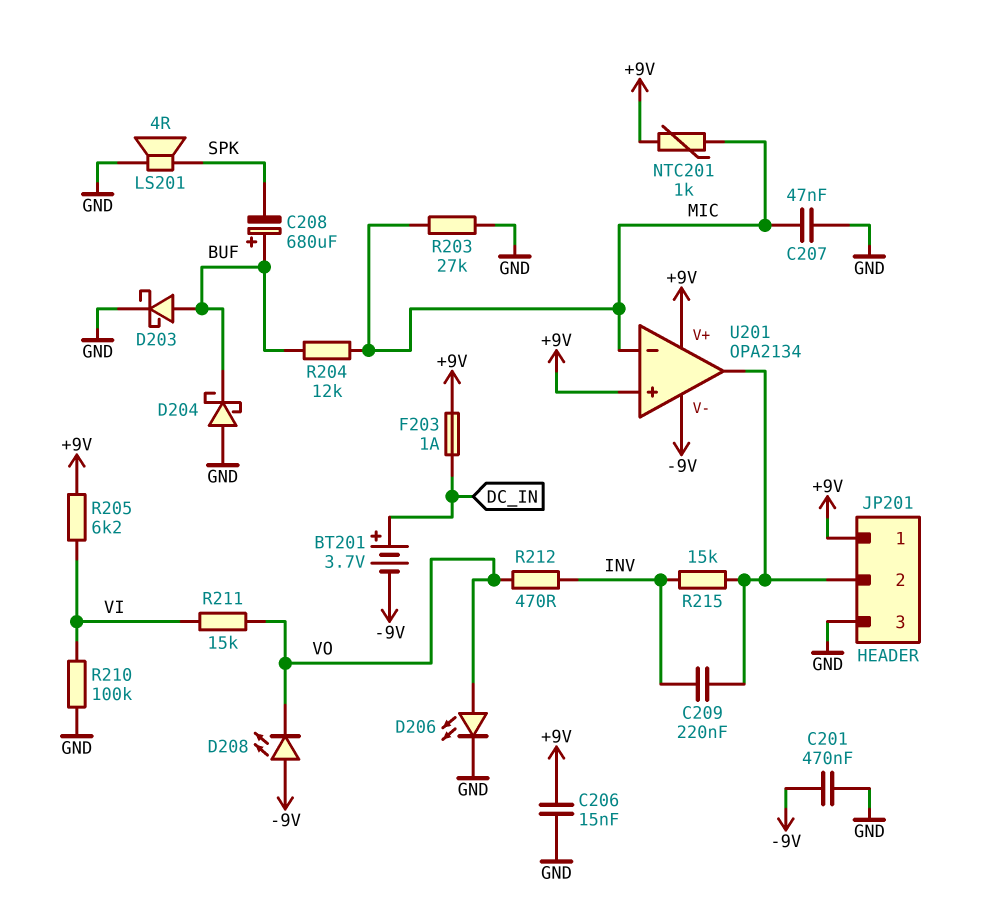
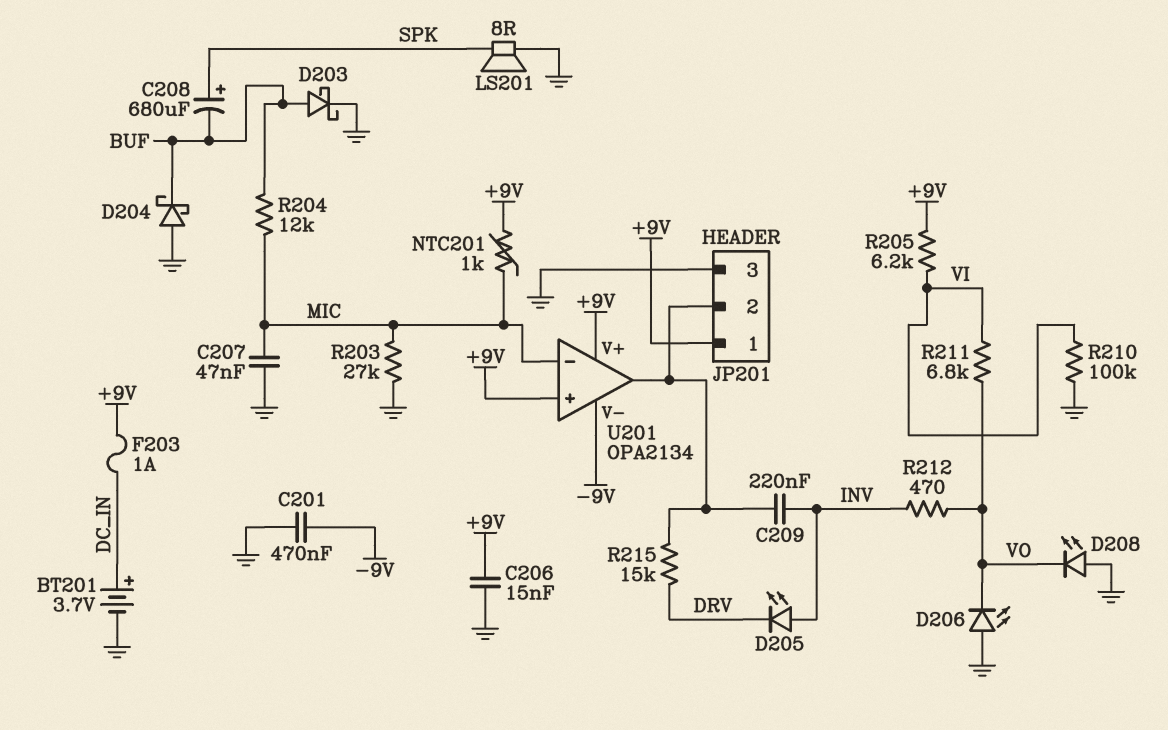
BT201: 3.7V (plus DC_IN, minus -9V) -> 3.7V (plus DC_IN, minus GND)
C208: 680uF (plus BUF, minus SPK) -> 680uF (plus SPK, minus BUF)
D205: none -> LED (A INV, K DRV)
D206: LED (A VO, K GND) -> LED (A GND, K VO)
D208: LED (A -9V, K VO) -> LED (A GND, K VO)
LS201: speaker 4R (GND, SPK) -> speaker 8R (GND, SPK)
R211: 15k (VI, VO) -> 6.8k (VI, VO)
R215: 15k (INV, JP201/2) -> 15k (DRV, JP201/2)

